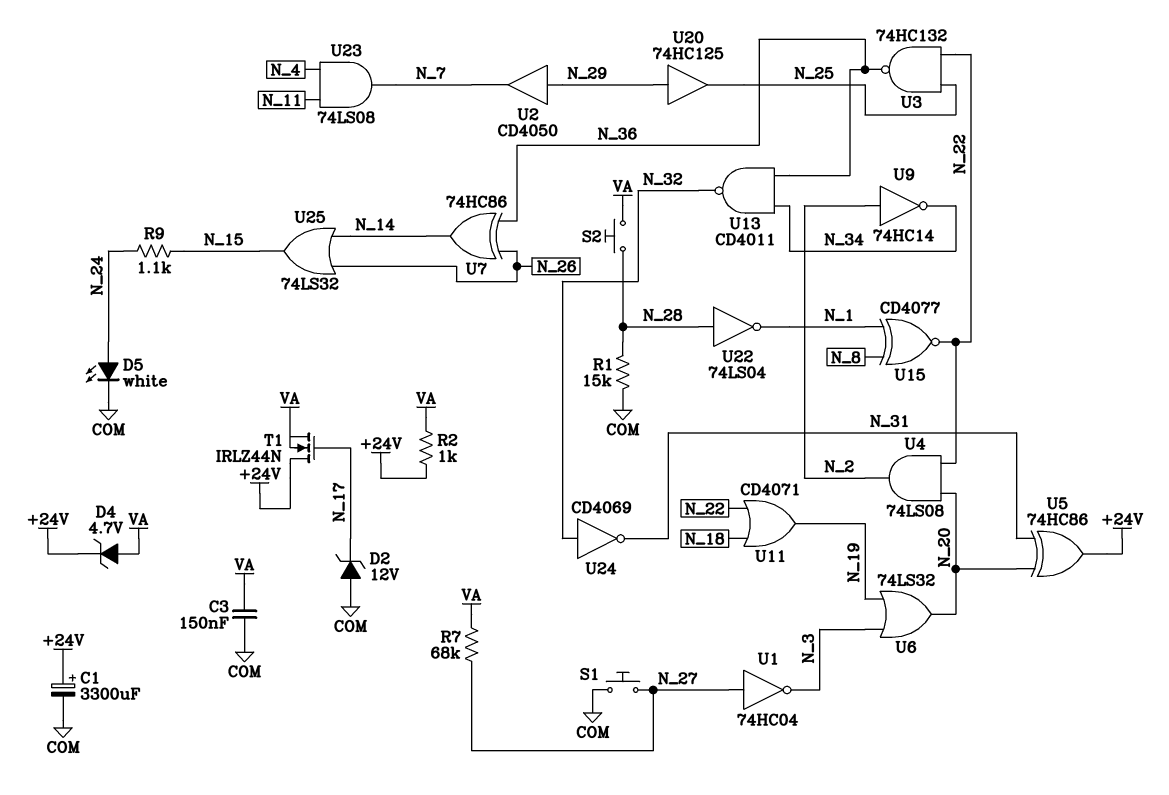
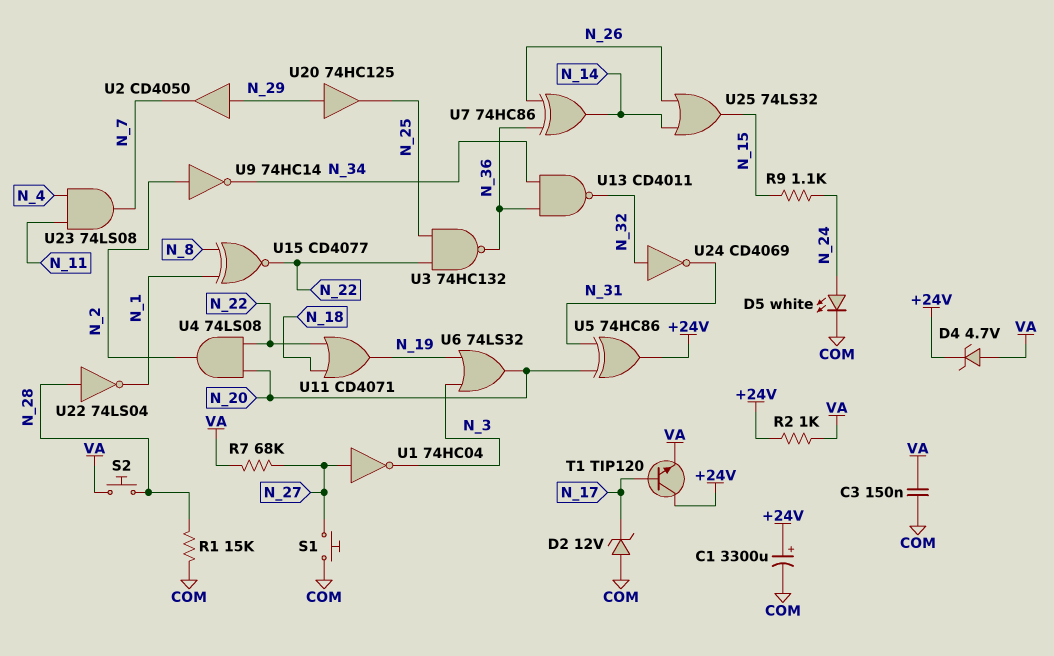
T1: NMOS IRLZ44N (G N_17, D +24V, S VA) -> NPN TIP120 (B N_17, C +24V, E VA)

